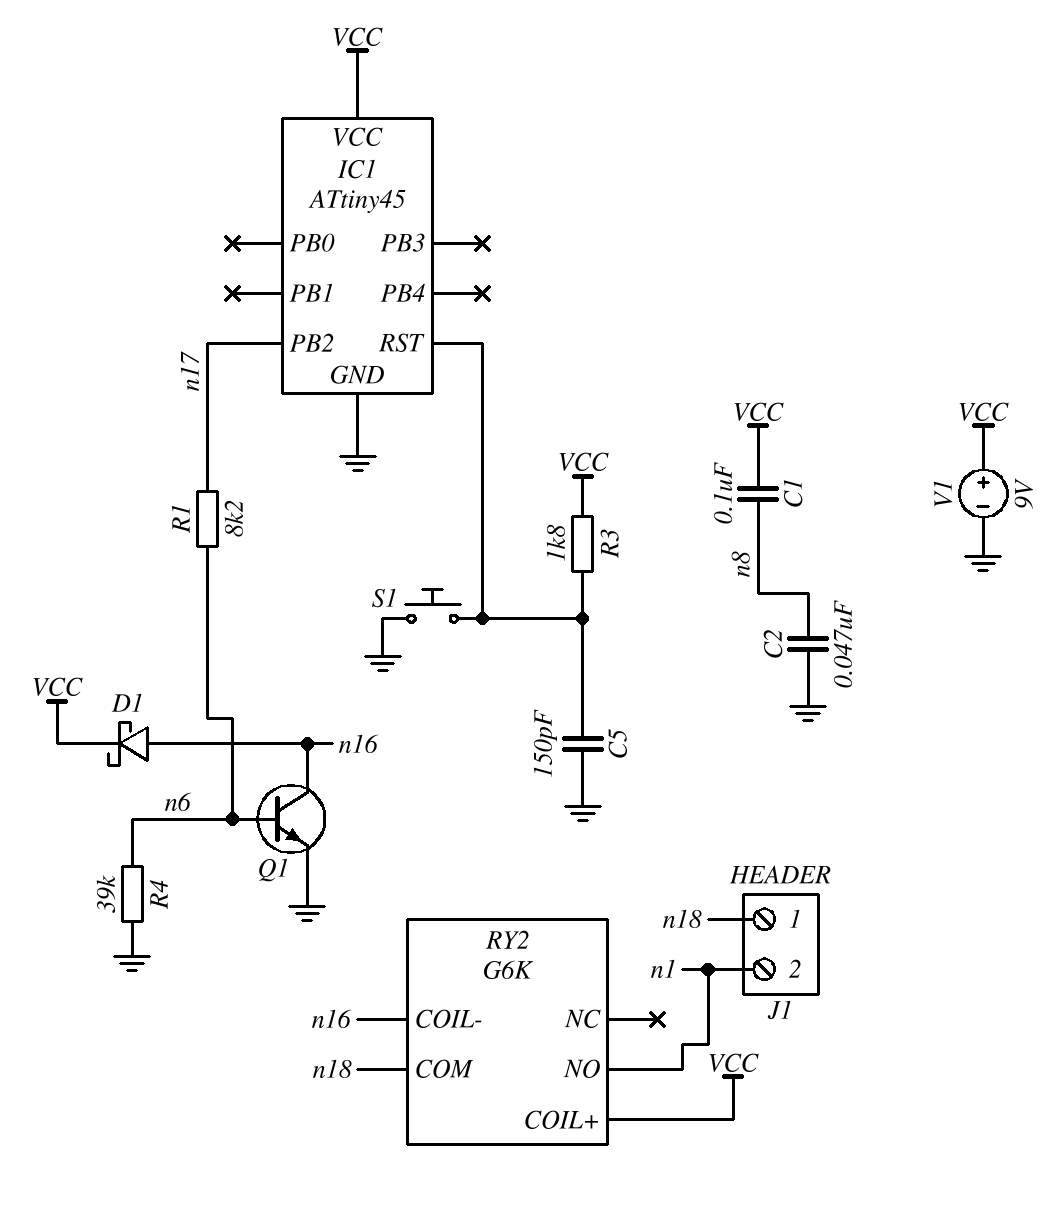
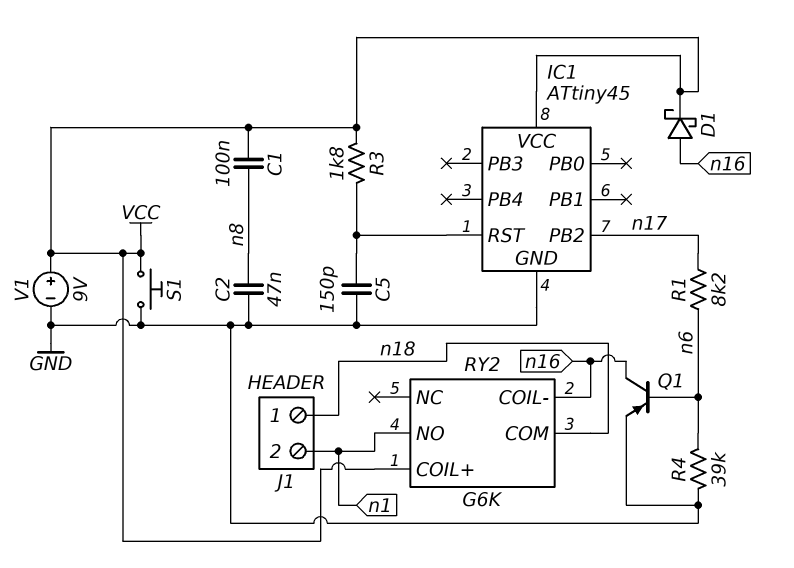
Q1: NPN (B n6, C n16, E GND) -> PNP (B n6, C n16, E GND)
S1: button (GND, IC1/RST) -> button (GND, VCC)

